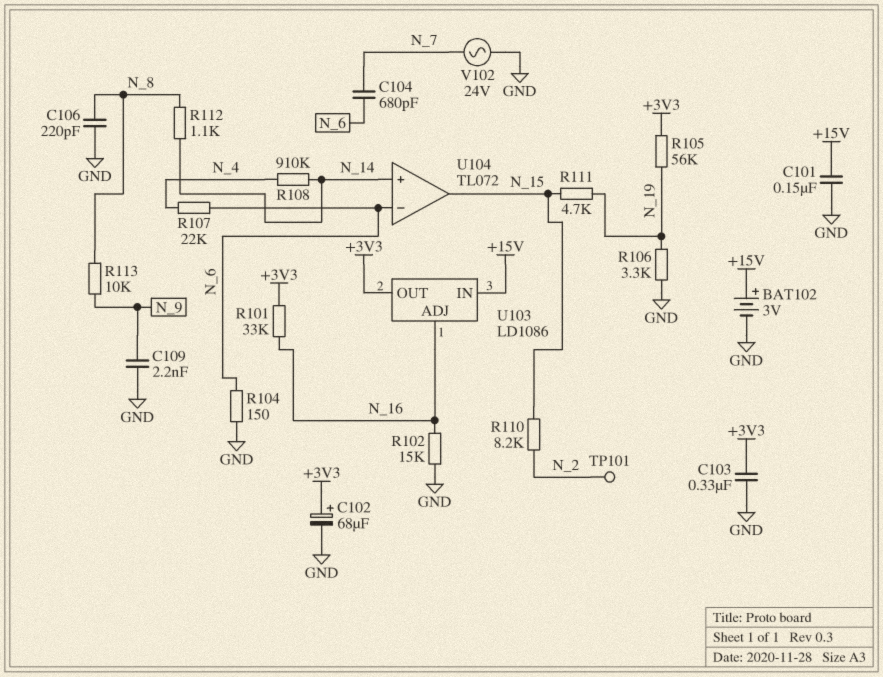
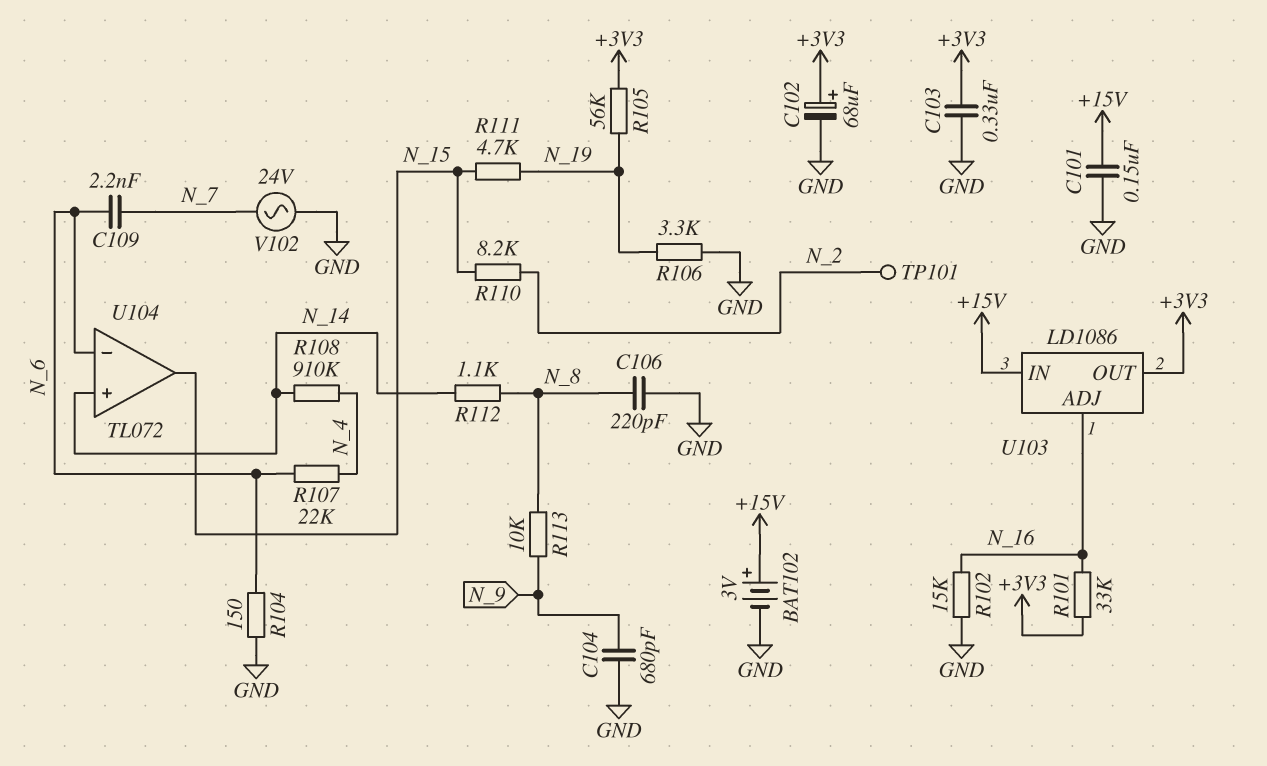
C104: 680pF (N_6, N_7) -> 680pF (GND, N_9)
C109: 2.2nF (GND, N_9) -> 2.2nF (N_6, N_7)

